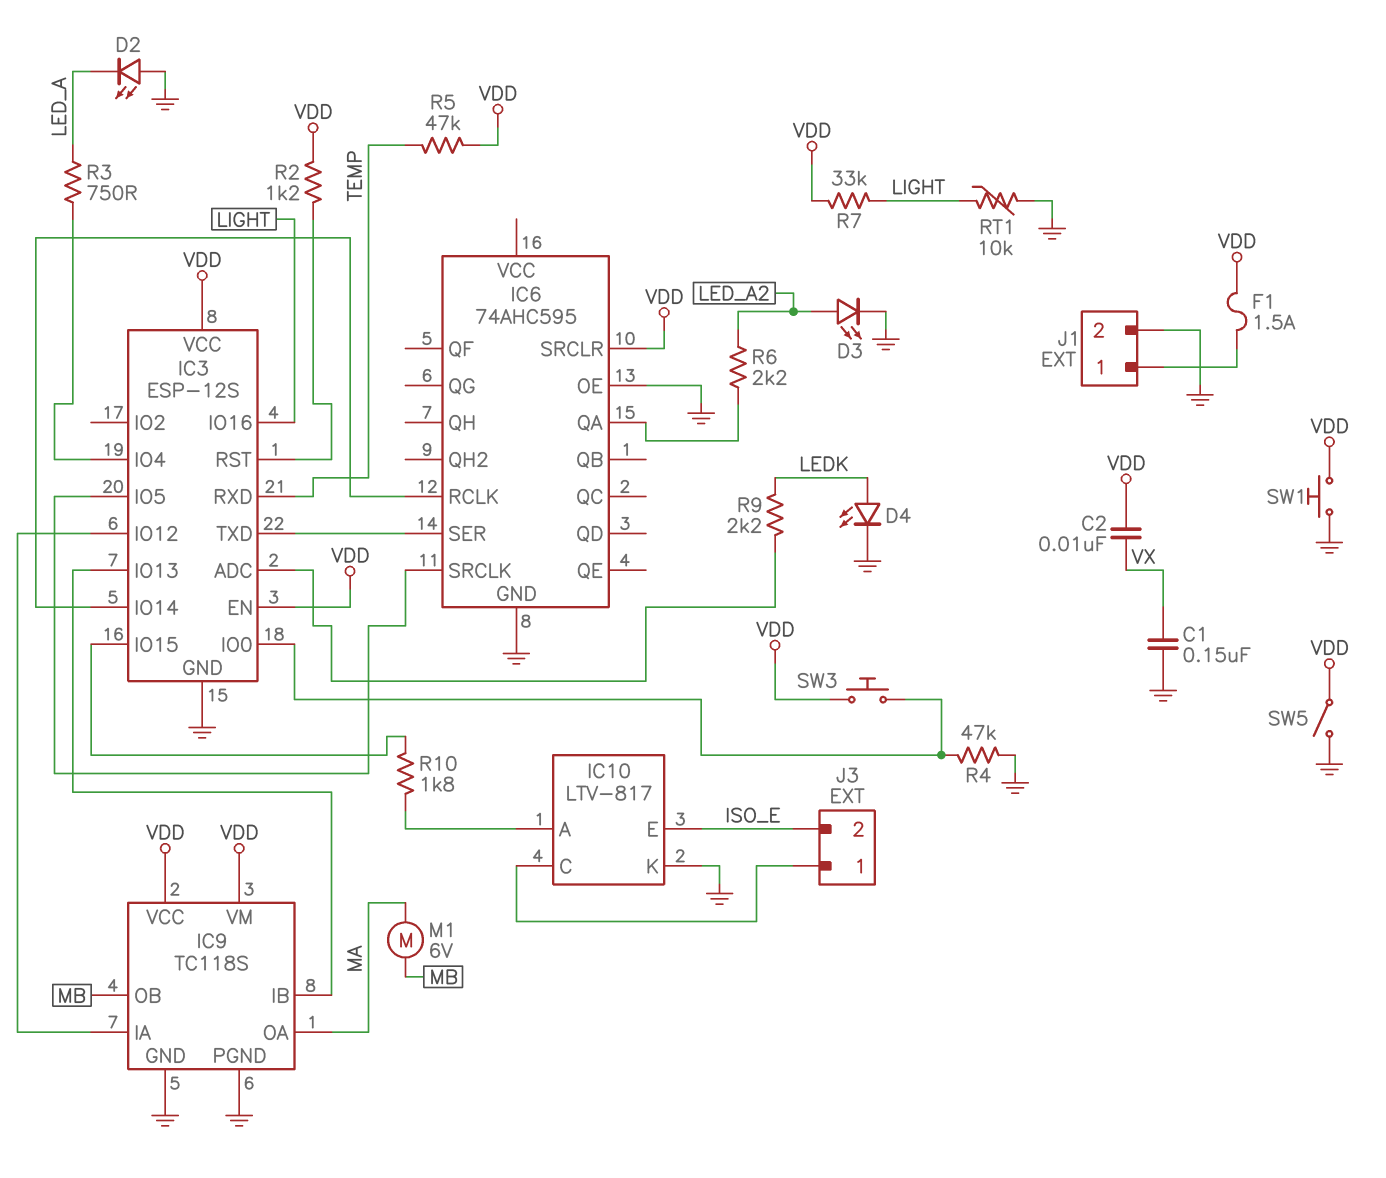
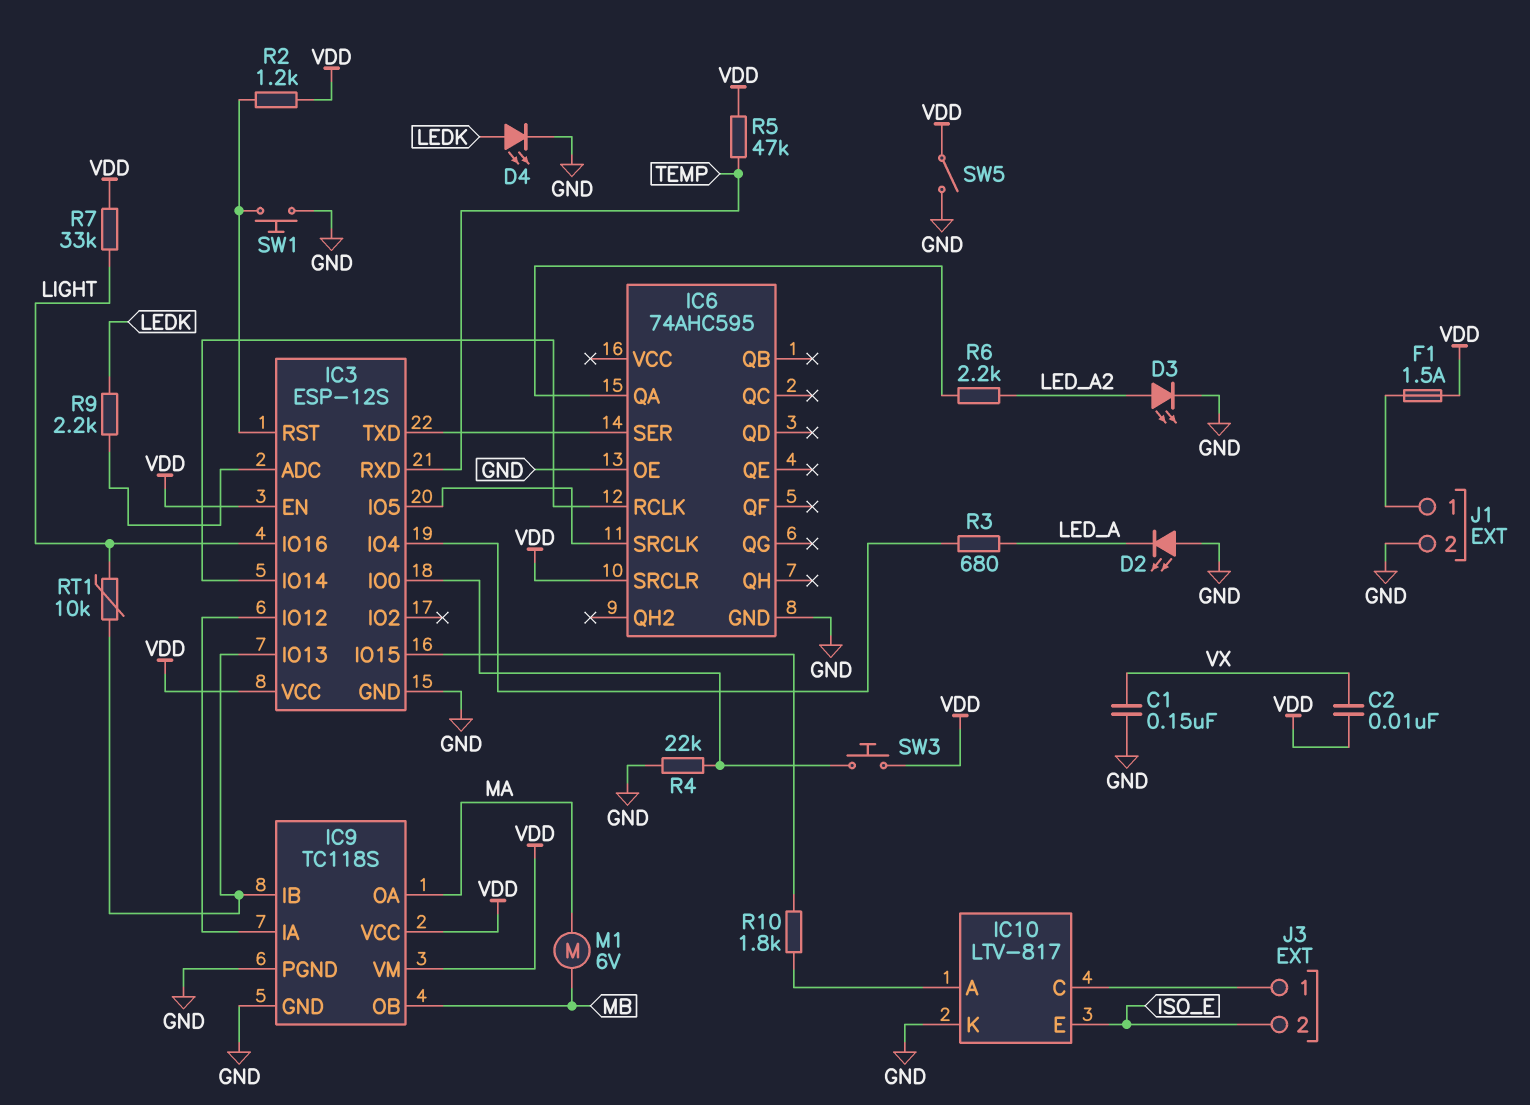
R3: 750 (IC3/IO4, LED_A) -> 680 (IC3/IO4, LED_A)
R4: 47k (GND, IC3/IO0) -> 22k (GND, IC3/IO0)
RT1: 10k (GND, LIGHT) -> 10k (IC3/IO13, LIGHT)
SW1: button (GND, VDD) -> button (GND, IC3/RST)

